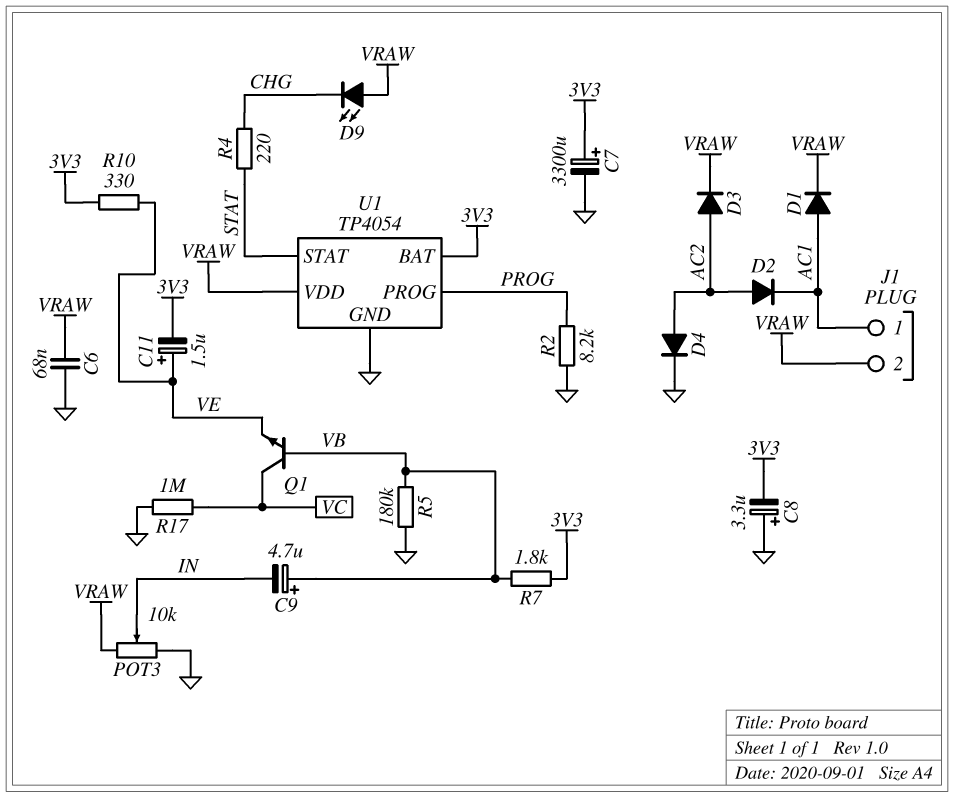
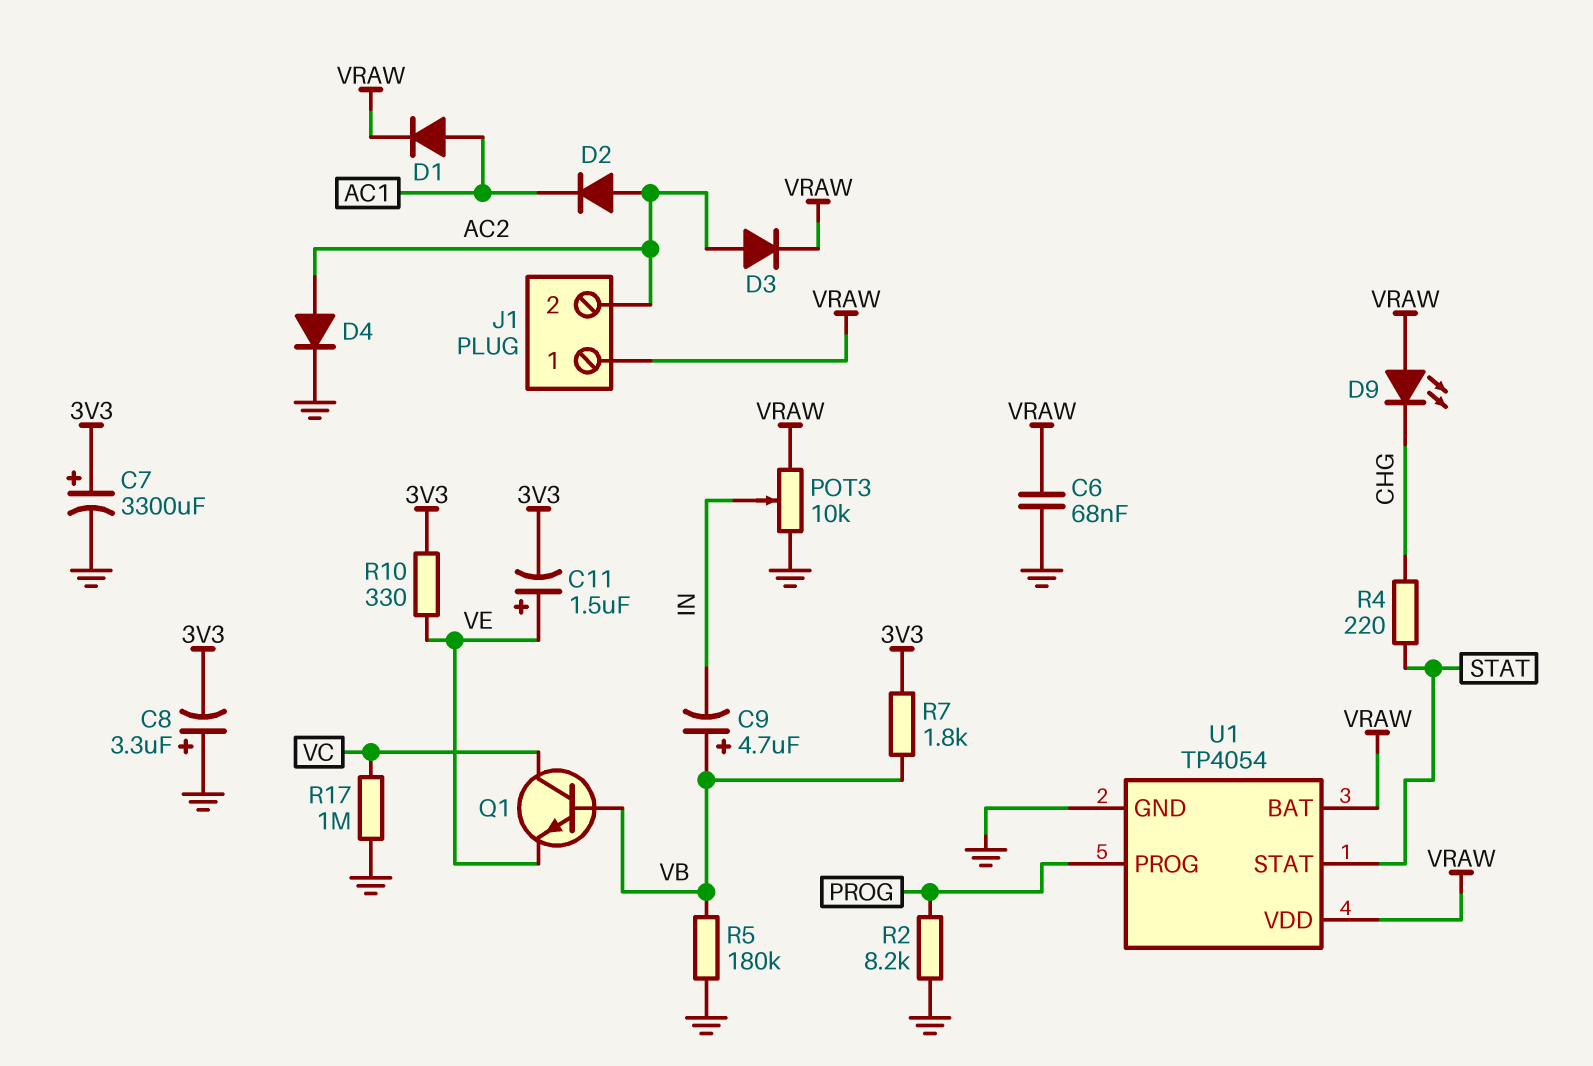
J1 pin 1: AC1 -> VRAW
J1 pin 2: VRAW -> AC2
U1 pin BAT: 3V3 -> VRAW

